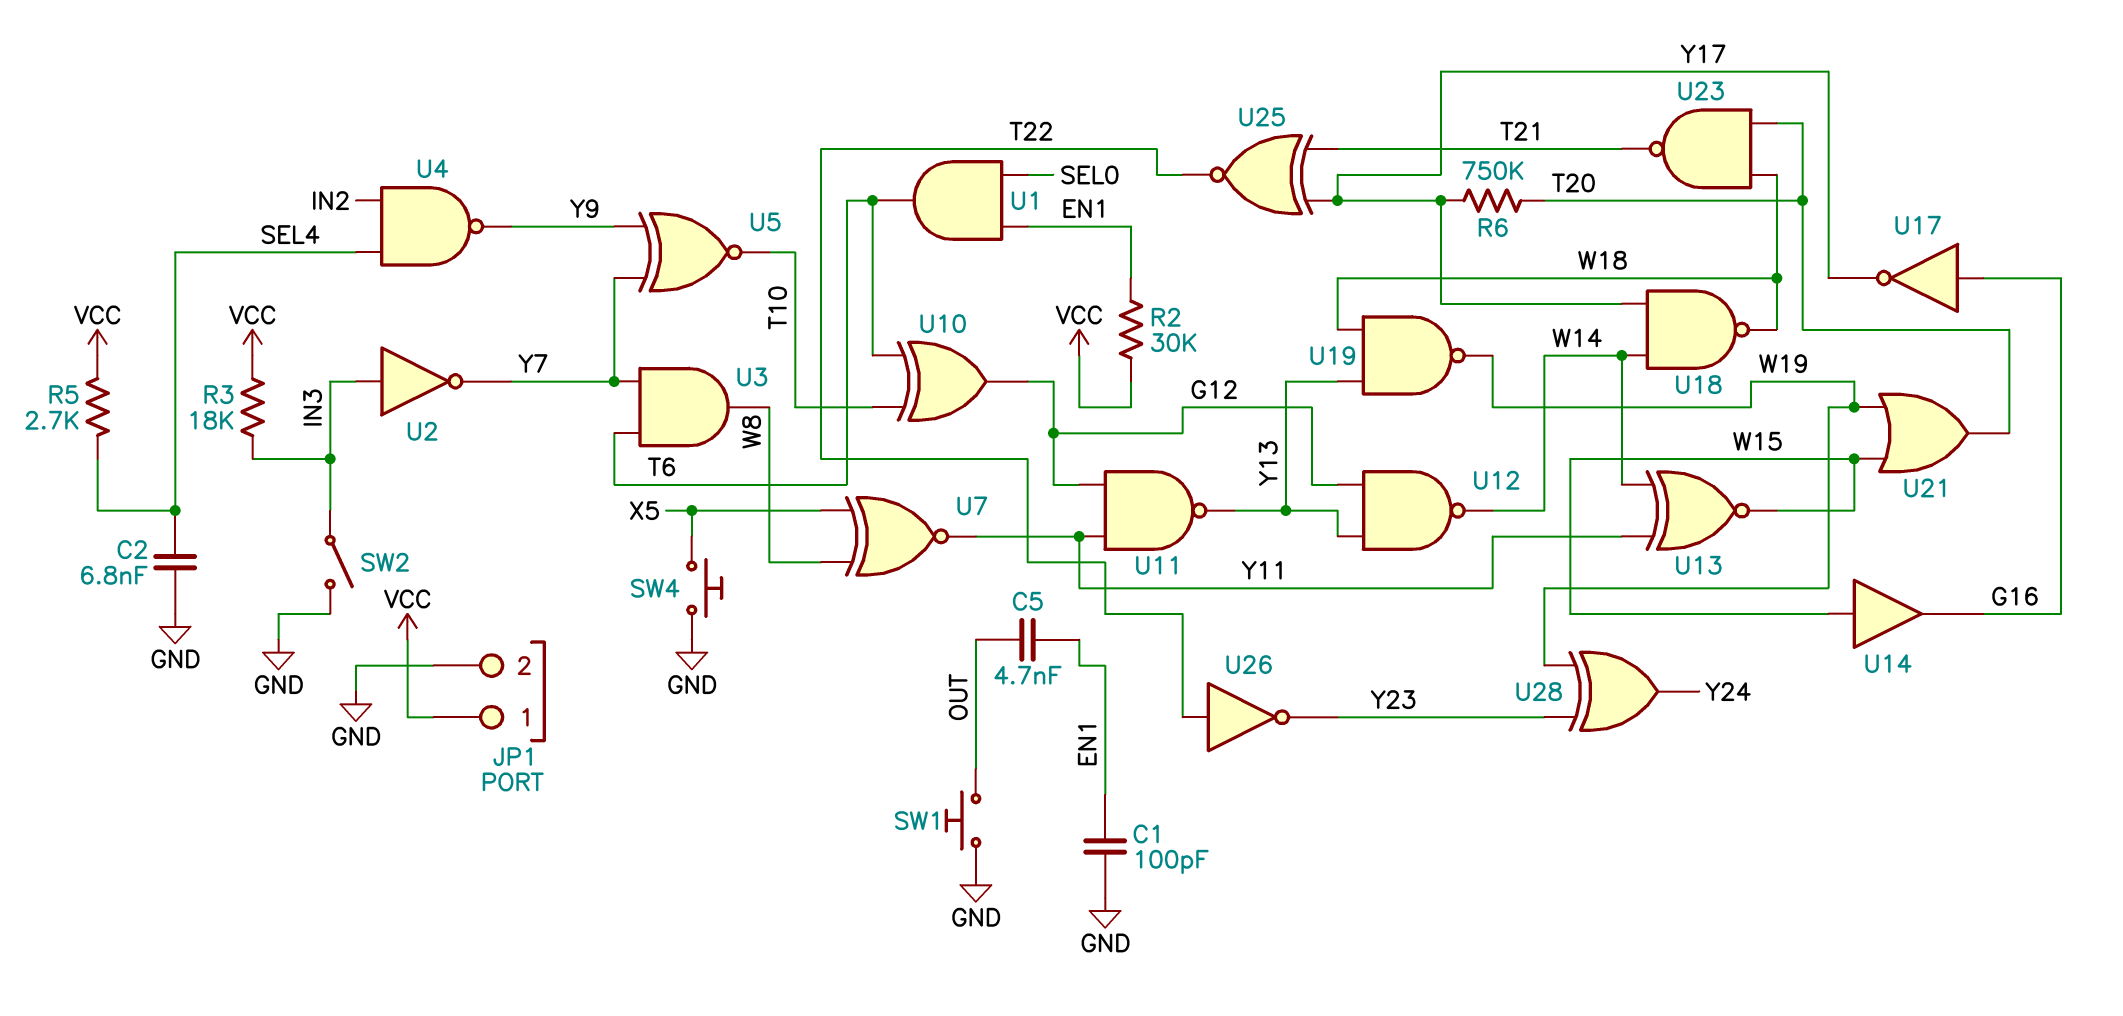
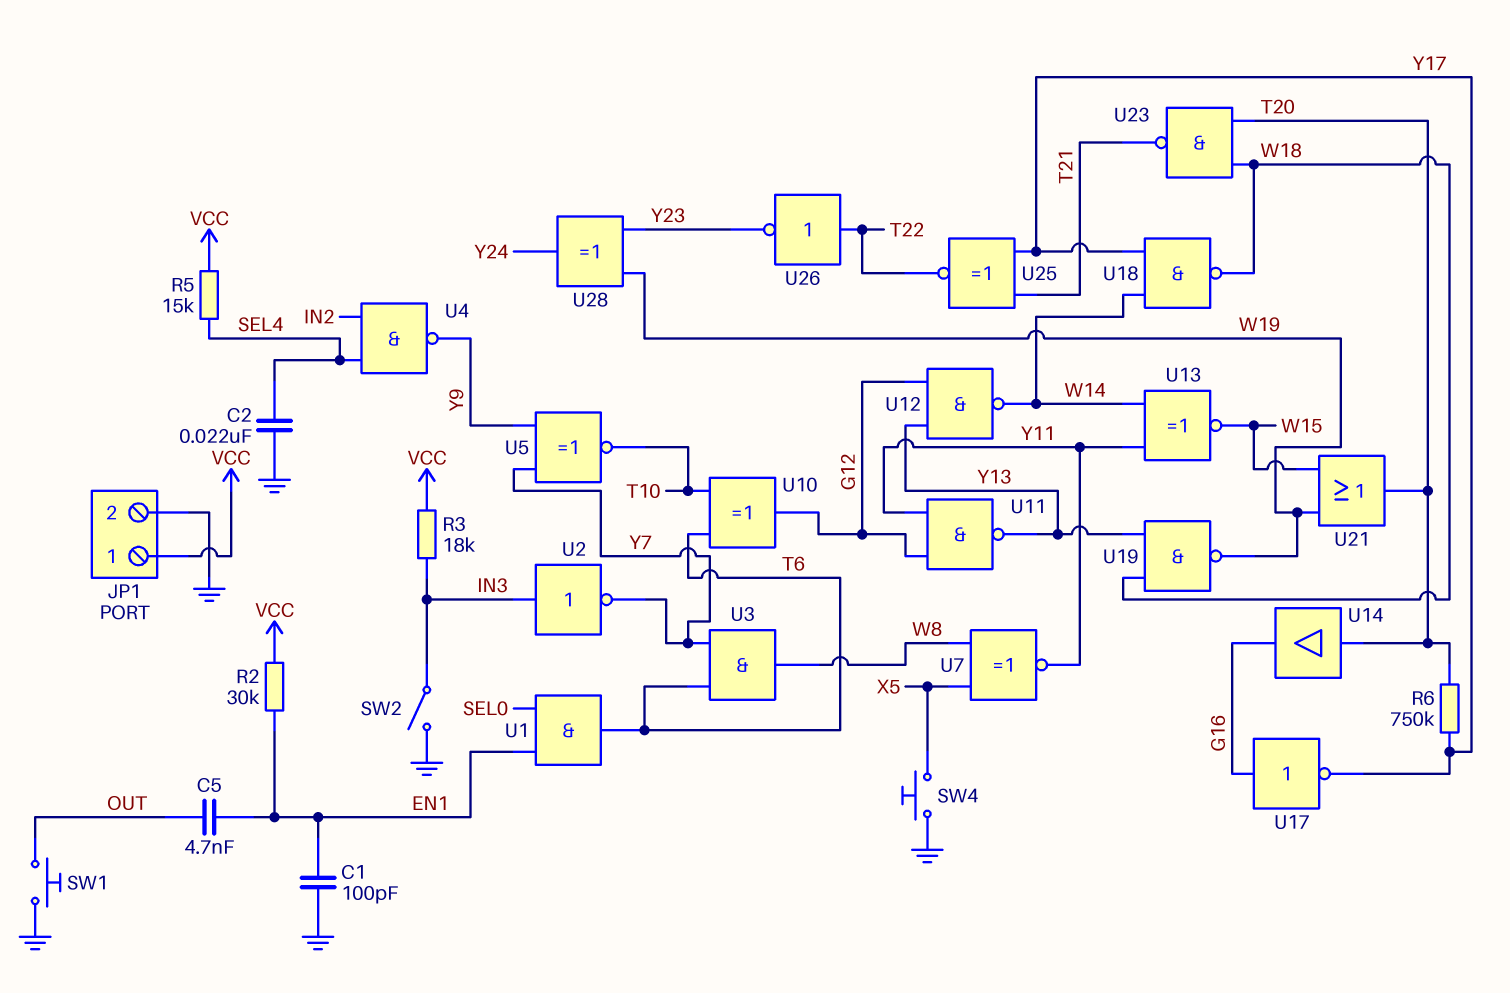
C2: 6.8nF (GND, SEL4) -> 22nF (GND, SEL4)
R5: 2.7k (SEL4, VCC) -> 15k (SEL4, VCC)
U14: buffer (in W15, out G16) -> buffer (in T20, out G16)

